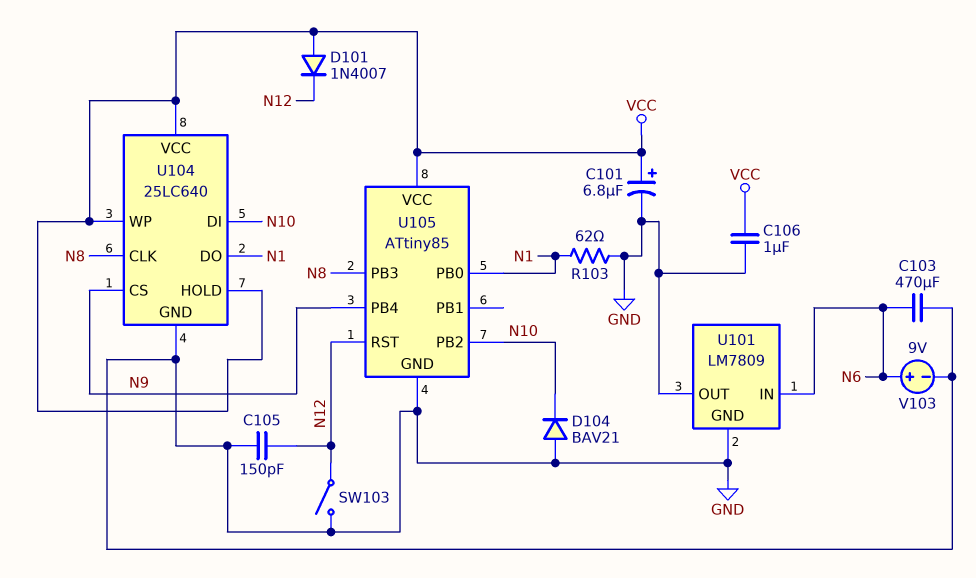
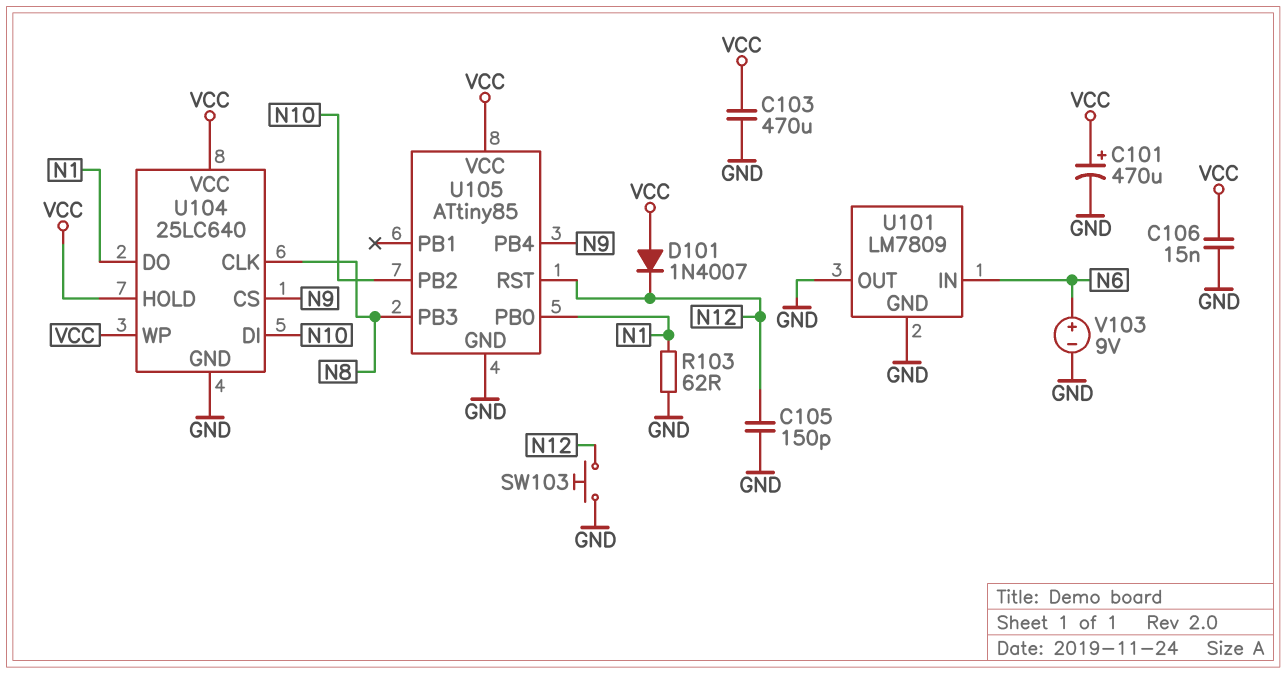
C101: 6.8uF (plus VCC, minus GND) -> 470uF (plus VCC, minus GND)
C103: 470uF (GND, N6) -> 470uF (GND, VCC)
C106: 1uF (GND, VCC) -> 15nF (GND, VCC)
D104: diode BAV21 (A GND, K N10) -> none
SW103: switch (GND, N12) -> button (GND, N12)

